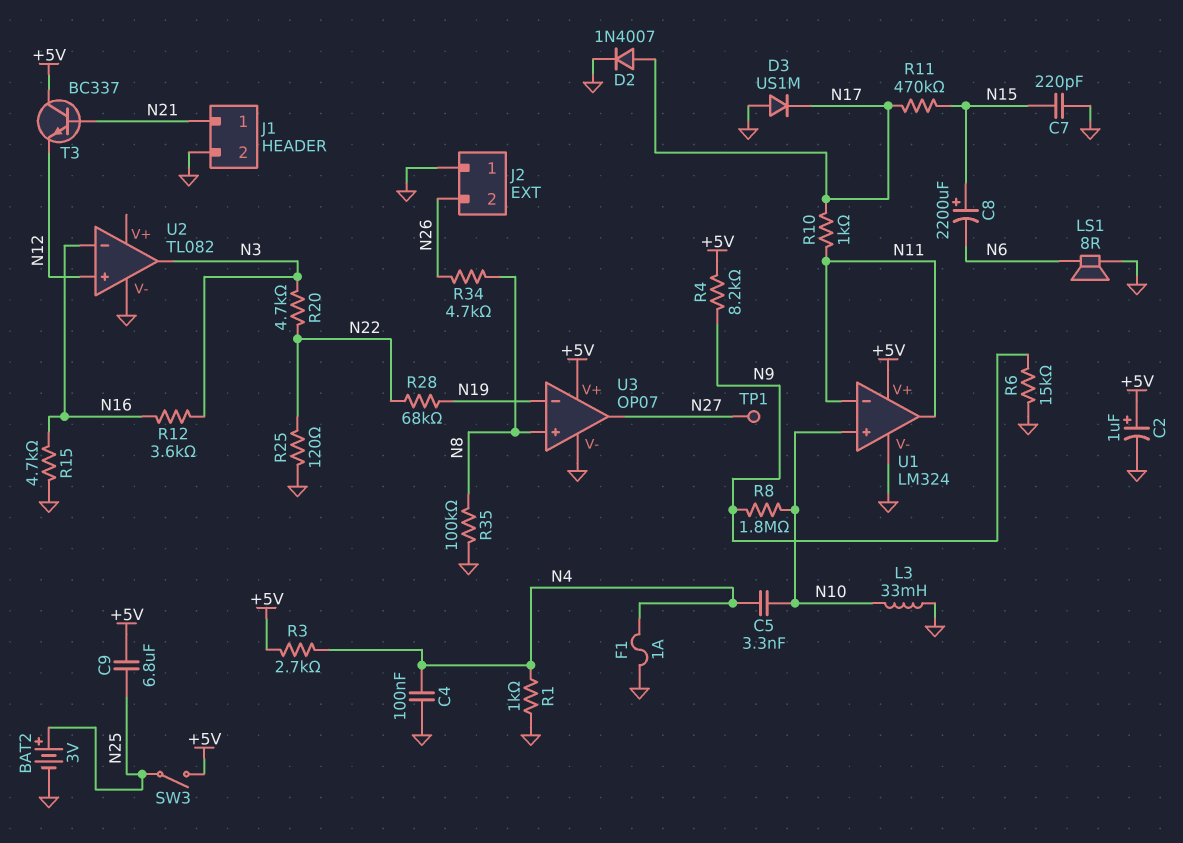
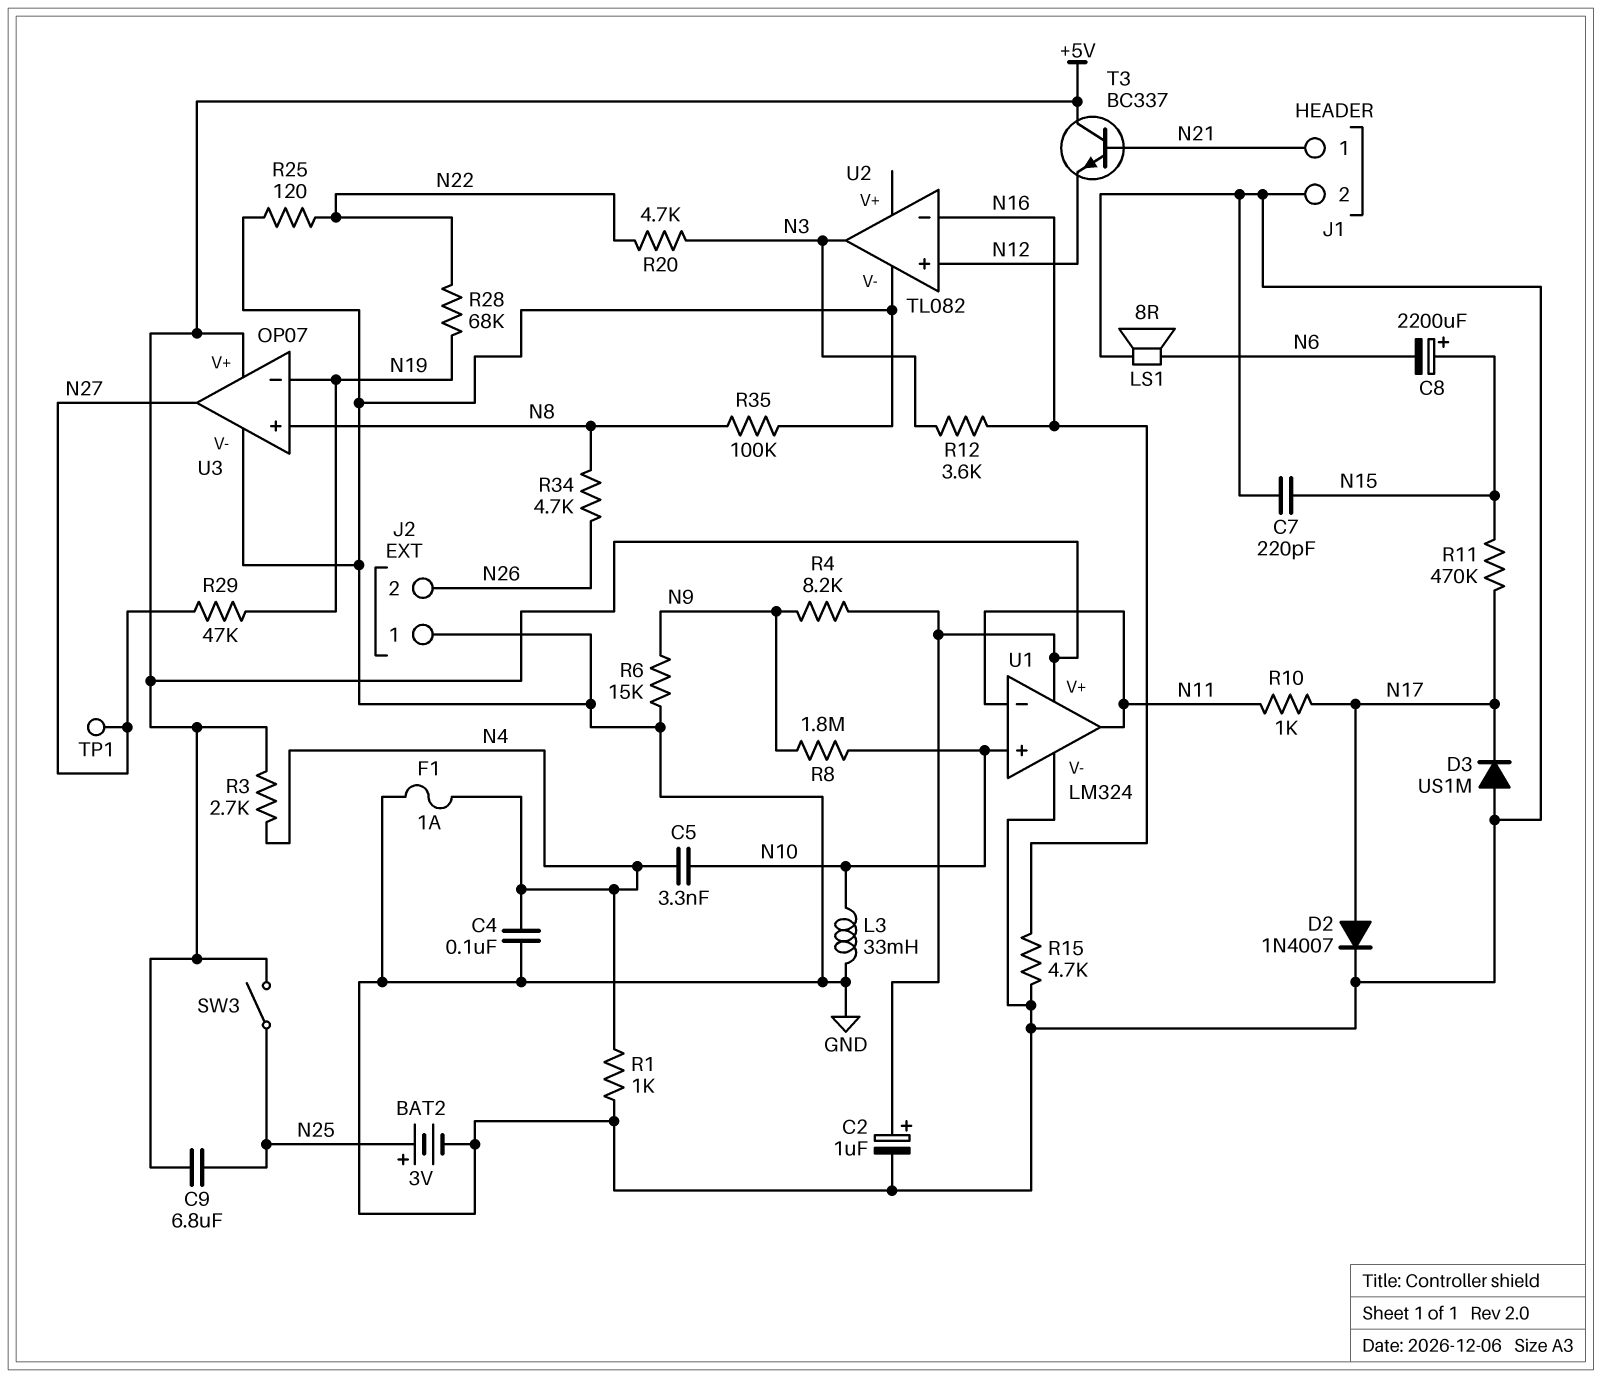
R29: none -> 47k (N19, N27)

